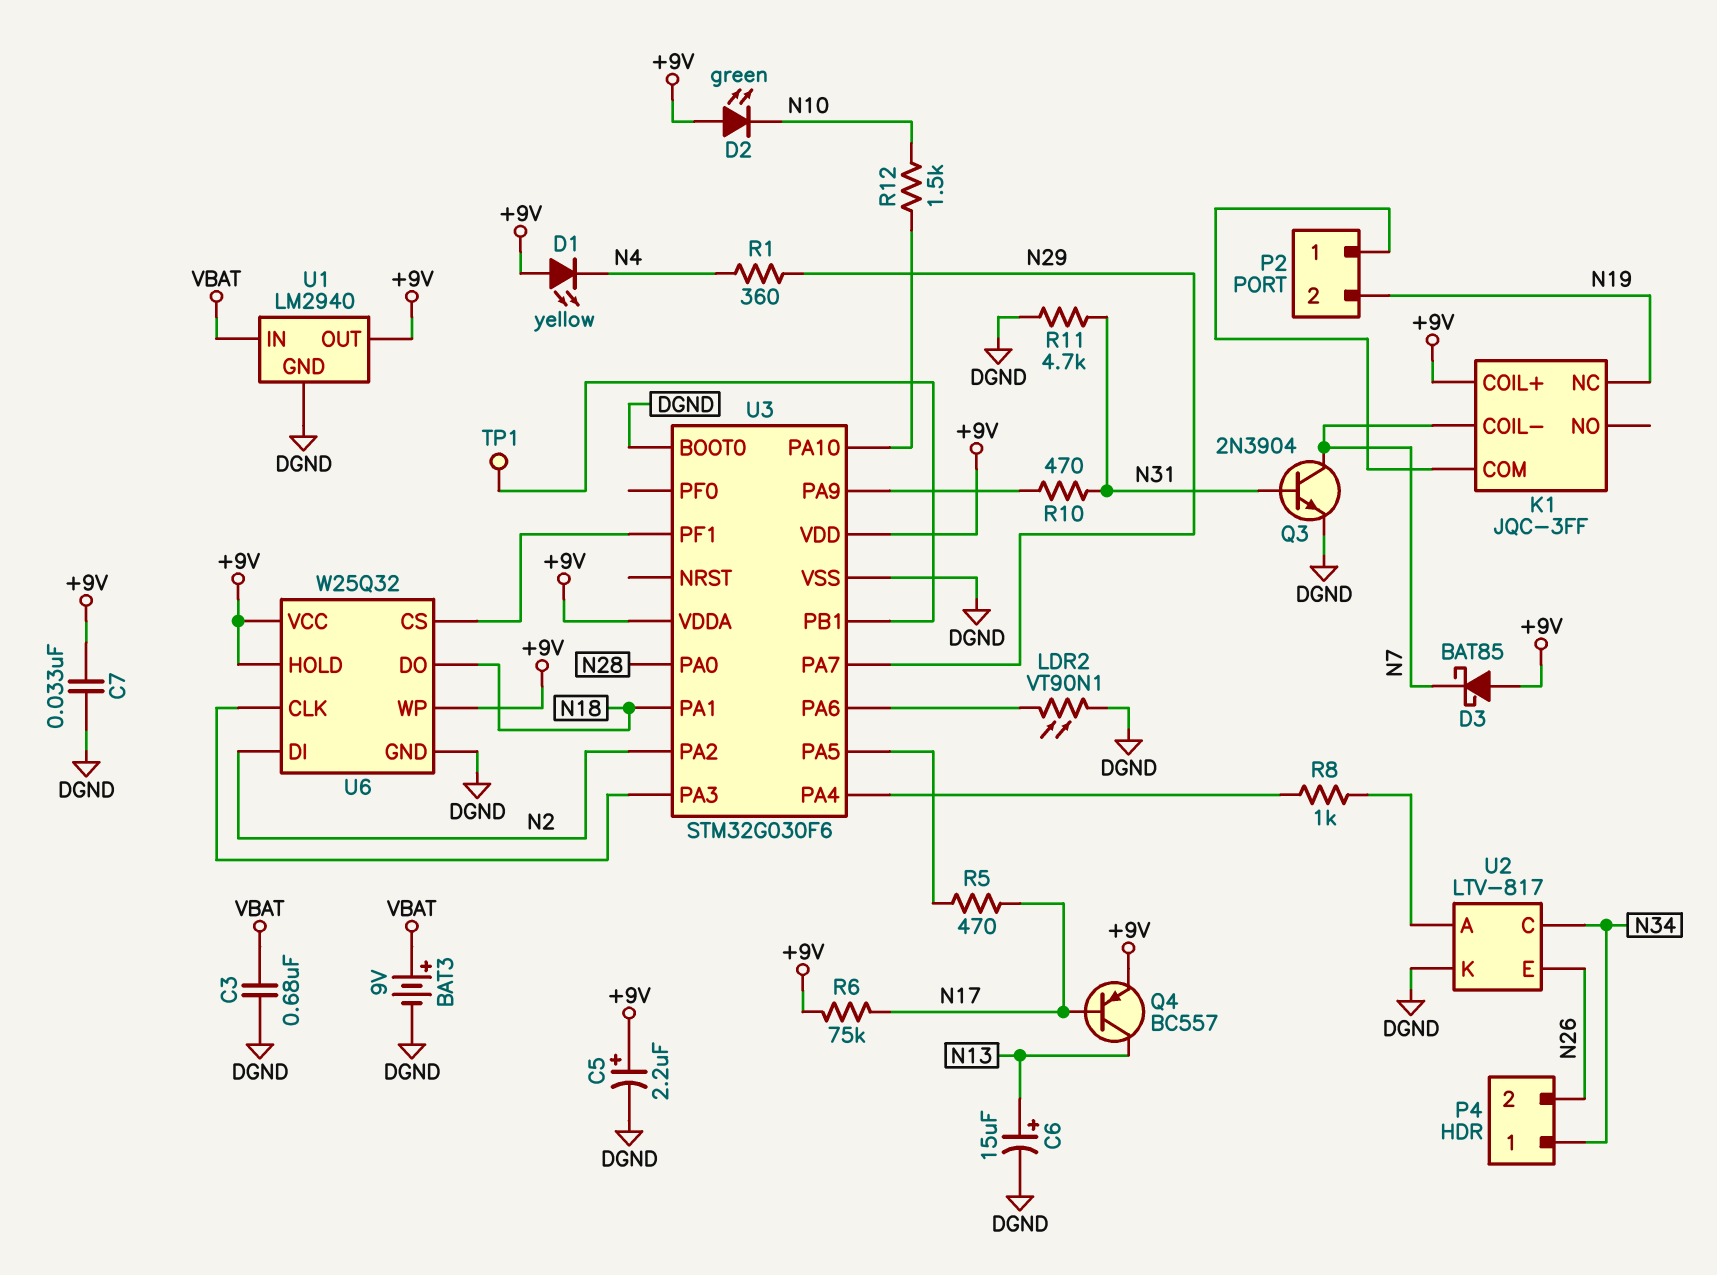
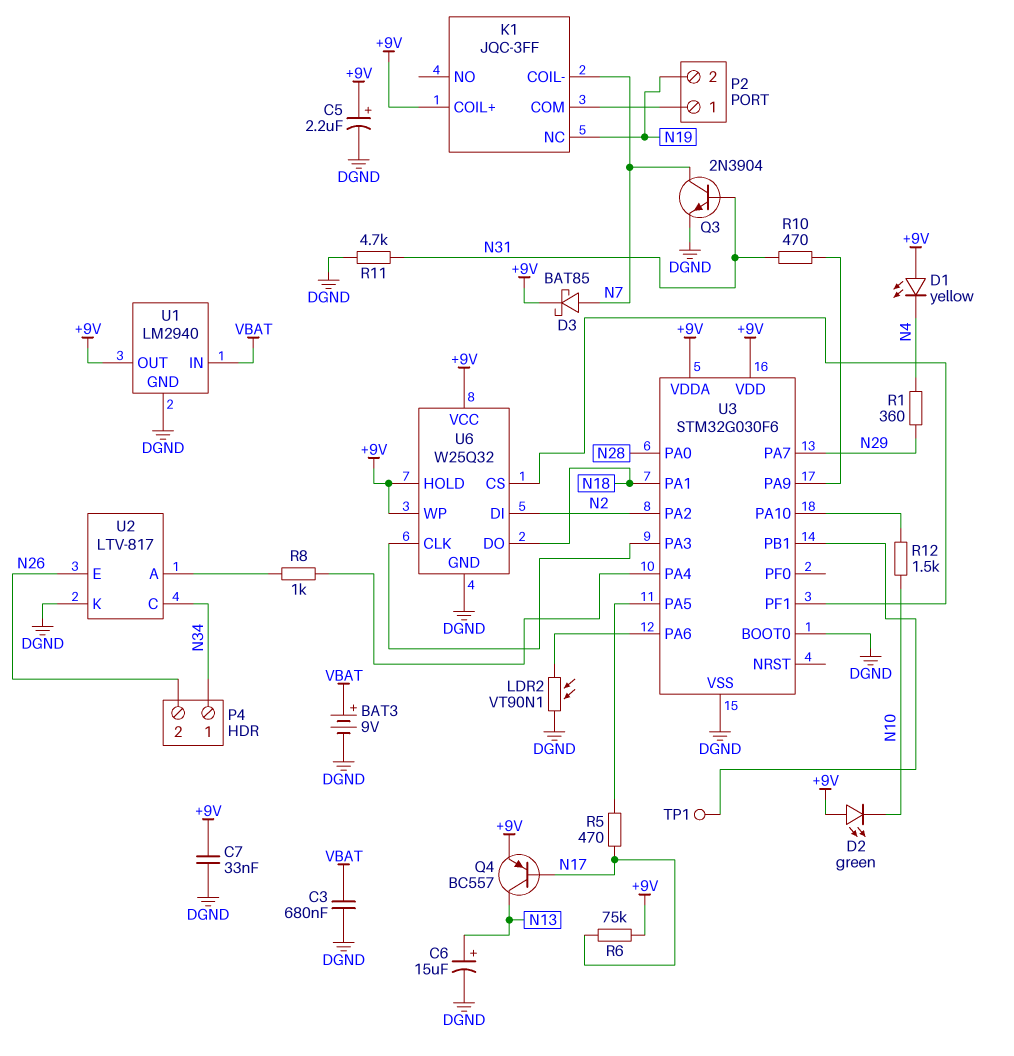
D3: schottky BAT85 (A +9V, K N7) -> schottky BAT85 (A N7, K +9V)

